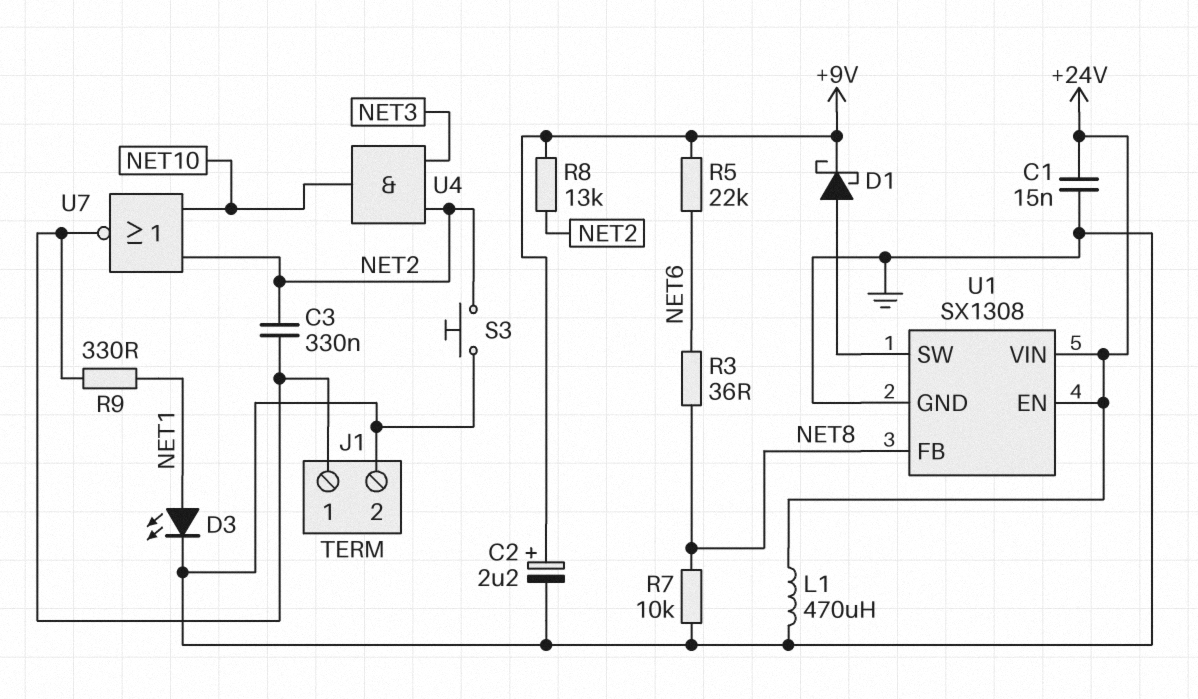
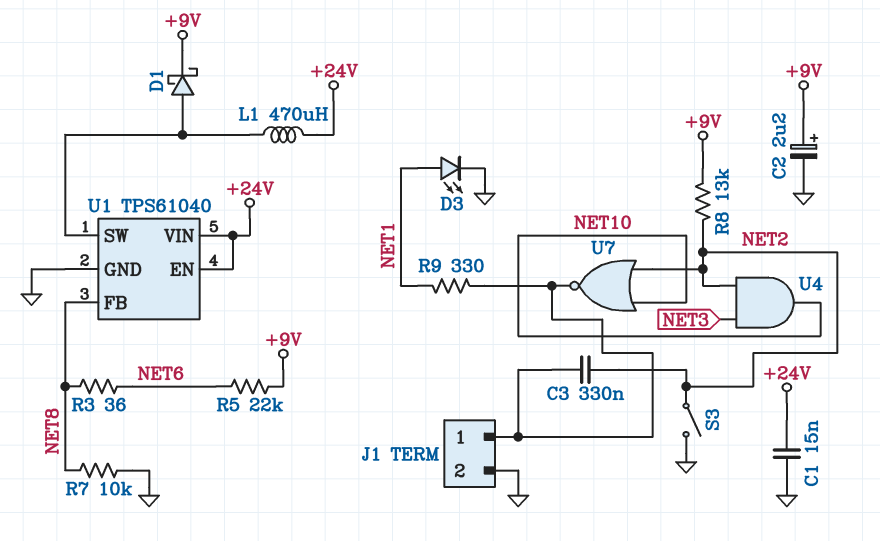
L1: 470uH (+24V, GND) -> 470uH (+24V, U1/SW)
S3: button (GND, NET2) -> switch (GND, NET2)
U1: SX1308 -> TPS61040

